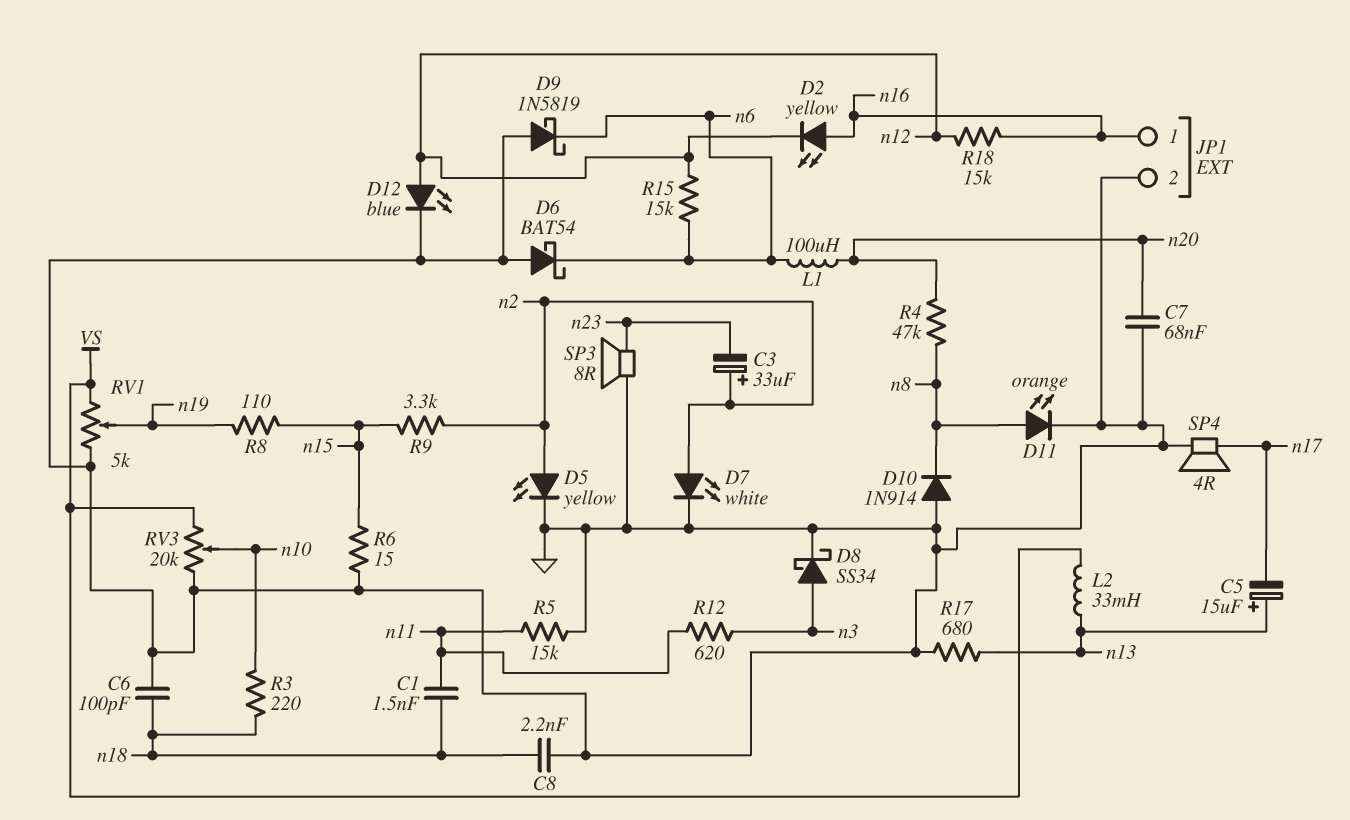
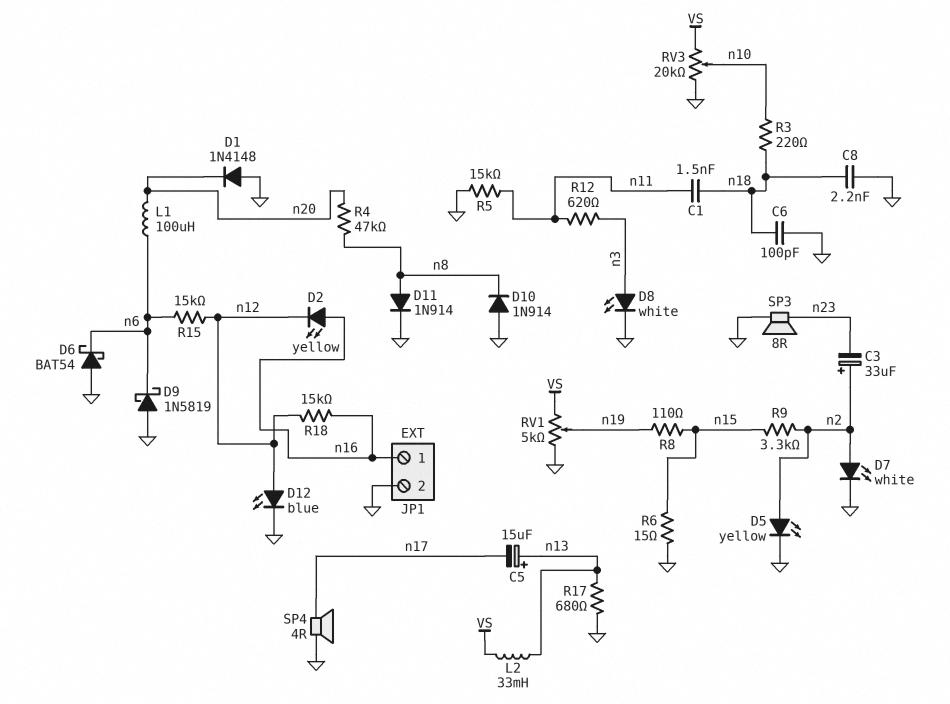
C7: 68nF (GND, n20) -> none
D1: none -> diode 1N4148 (A GND, K n20)
D8: schottky SS34 (A n3, K GND) -> LED white (A n3, K GND)
D11: LED orange (A n8, K GND) -> diode 1N914 (A n8, K GND)

